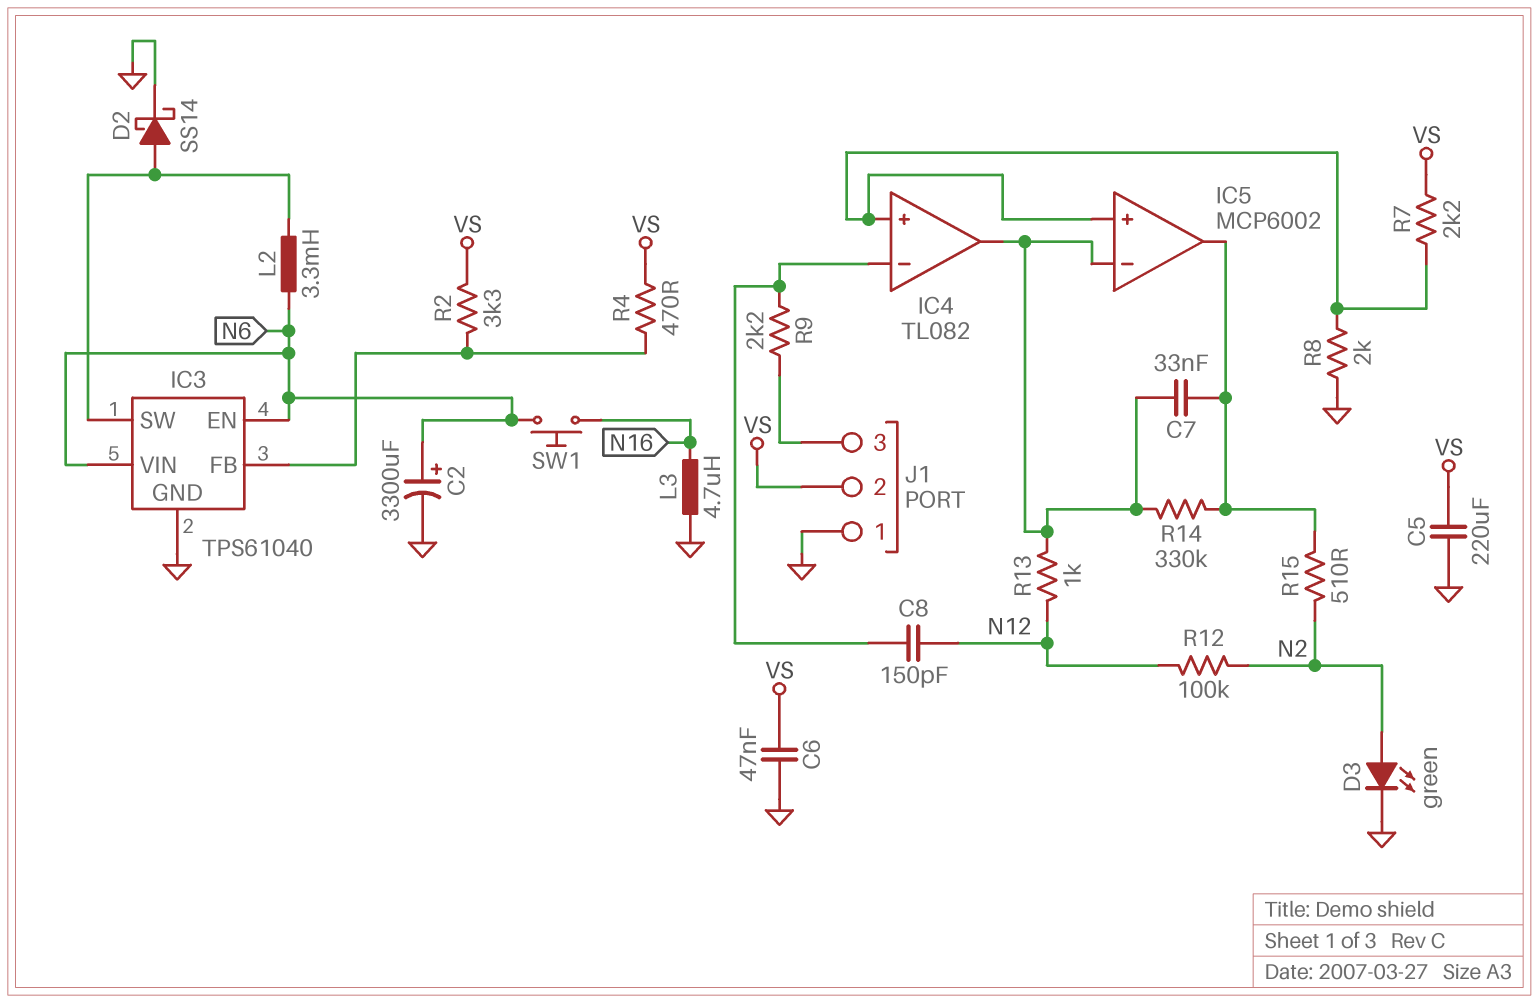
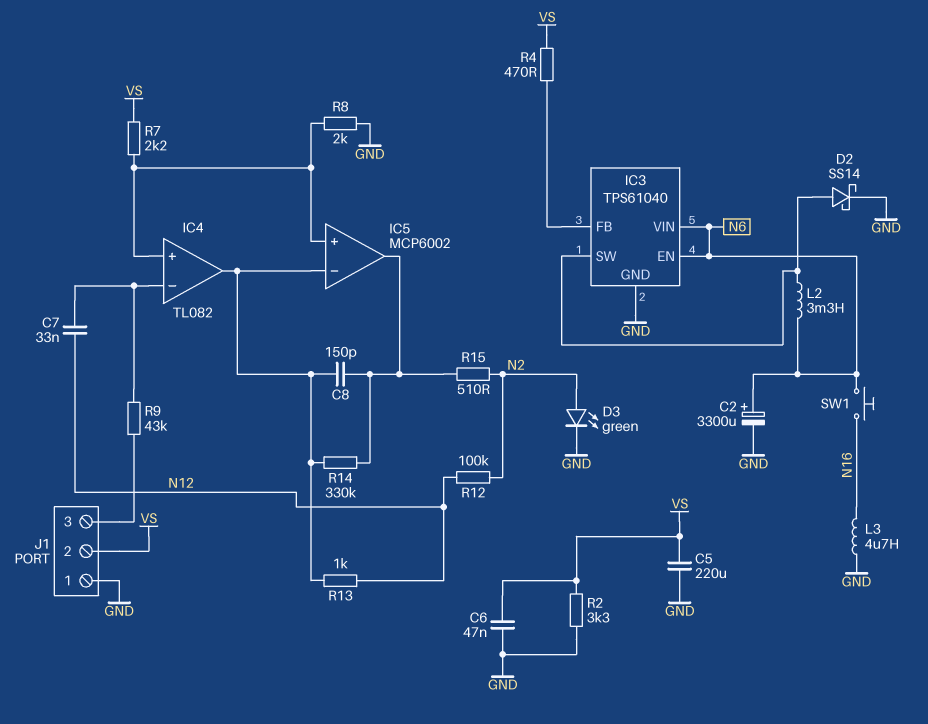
C7: 33nF (IC4/out, IC5/out) -> 33nF (IC4/in-, N12)
C8: 150pF (IC4/in-, N12) -> 150pF (IC4/out, IC5/out)
R2: 3.3k (IC3/FB, VS) -> 3.3k (GND, VS)
R9: 2.2k (IC4/in-, J1/3) -> 43k (IC4/in-, J1/3)

